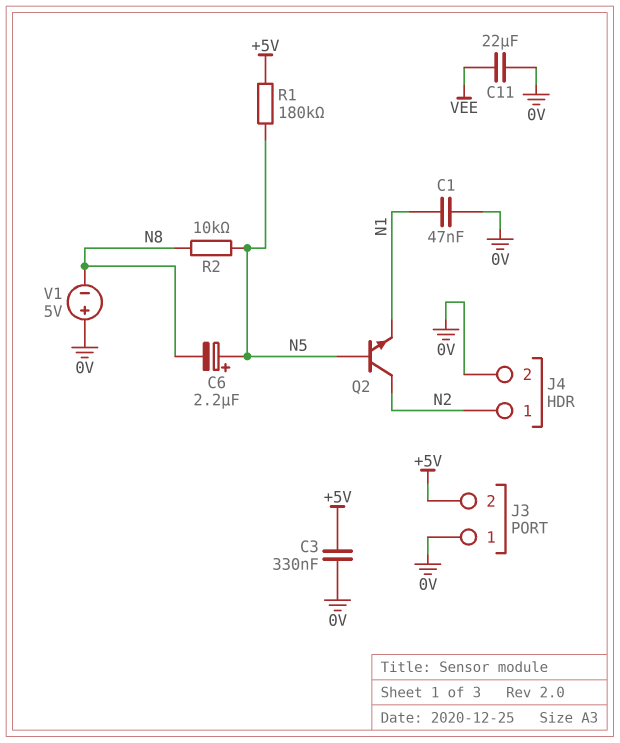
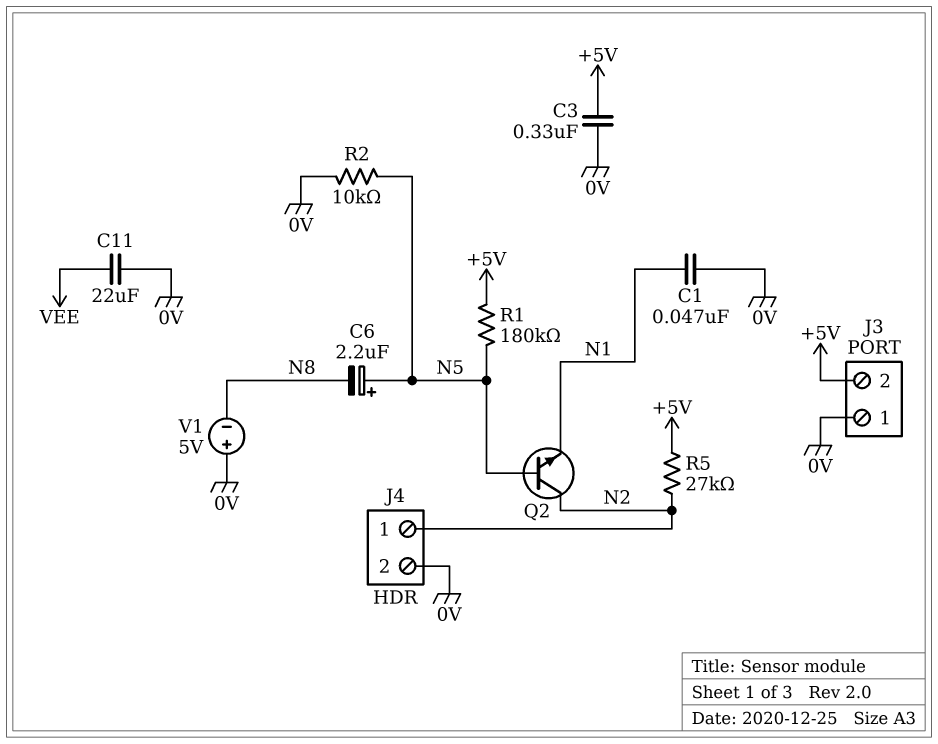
R2: 10k (N5, N8) -> 10k (0V, N5)
R5: none -> 27k (+5V, N2)

